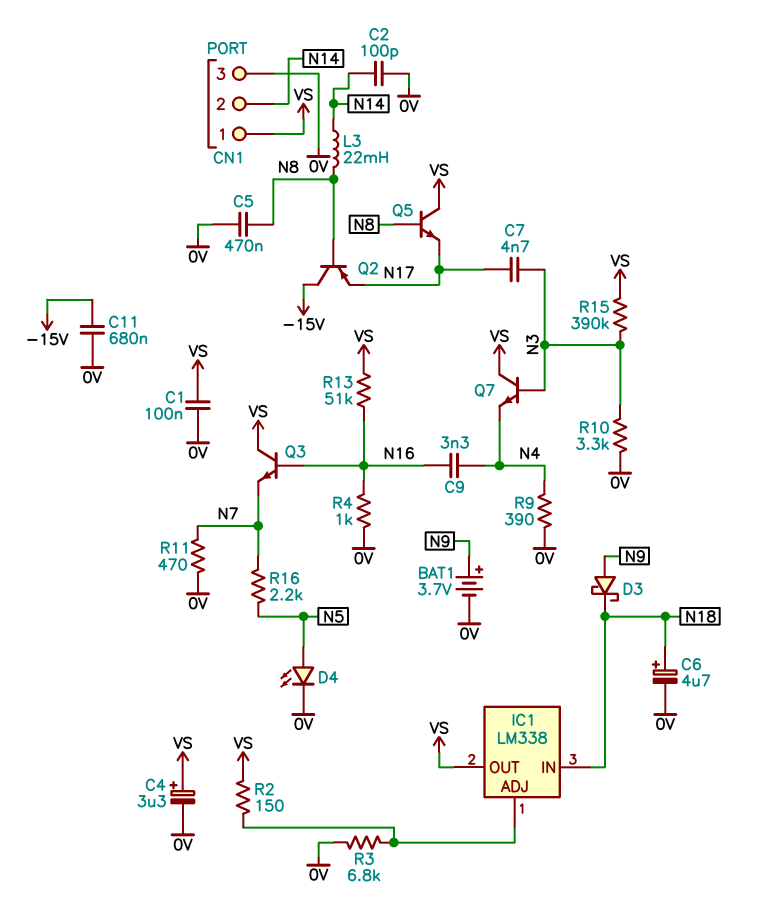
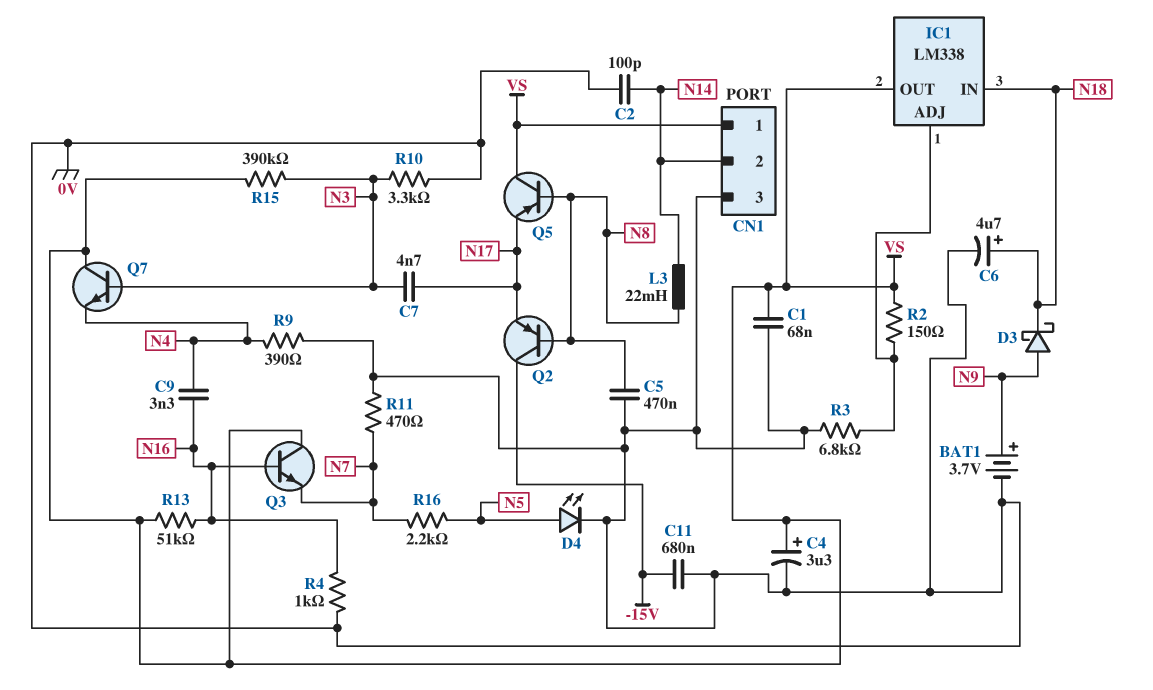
C1: 100nF (0V, VS) -> 68nF (0V, VS)
Q5: NPN (B N8, C VS, E N17) -> PNP (B N8, C VS, E N17)

